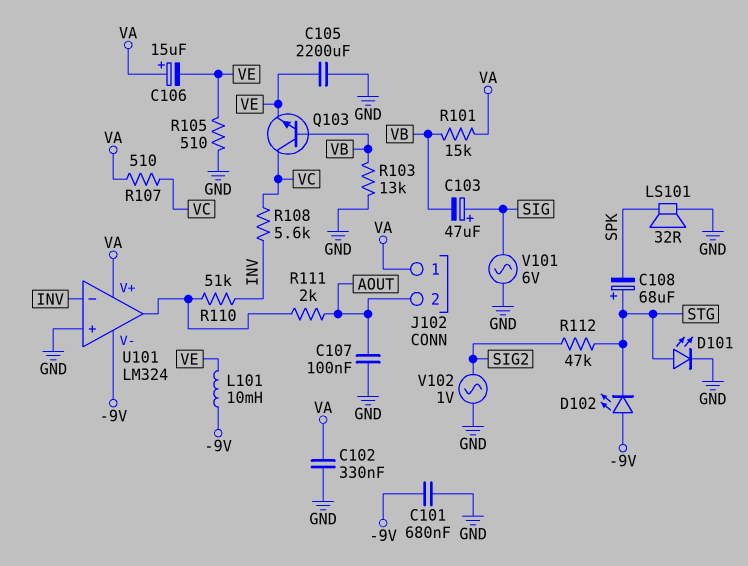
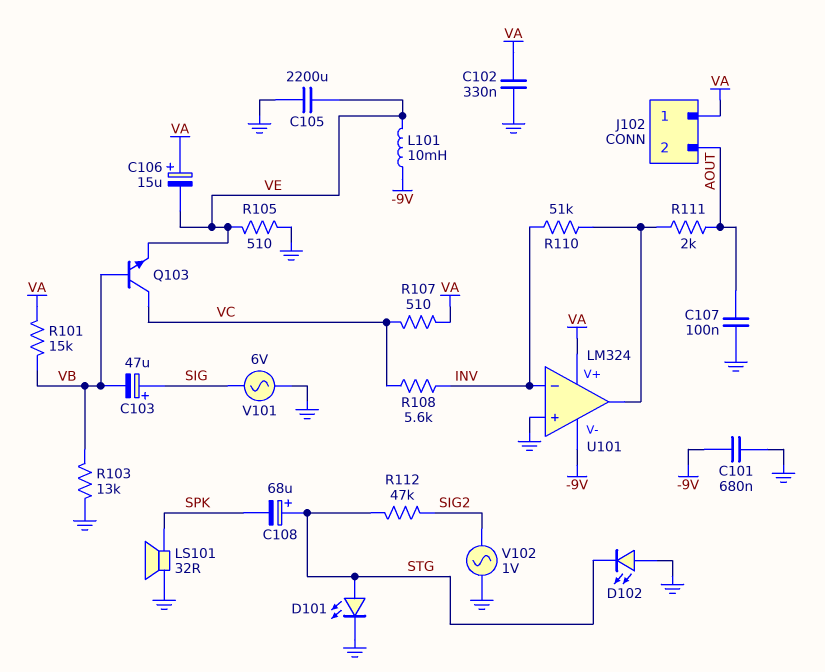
D102: LED (A -9V, K STG) -> LED (A GND, K STG)

